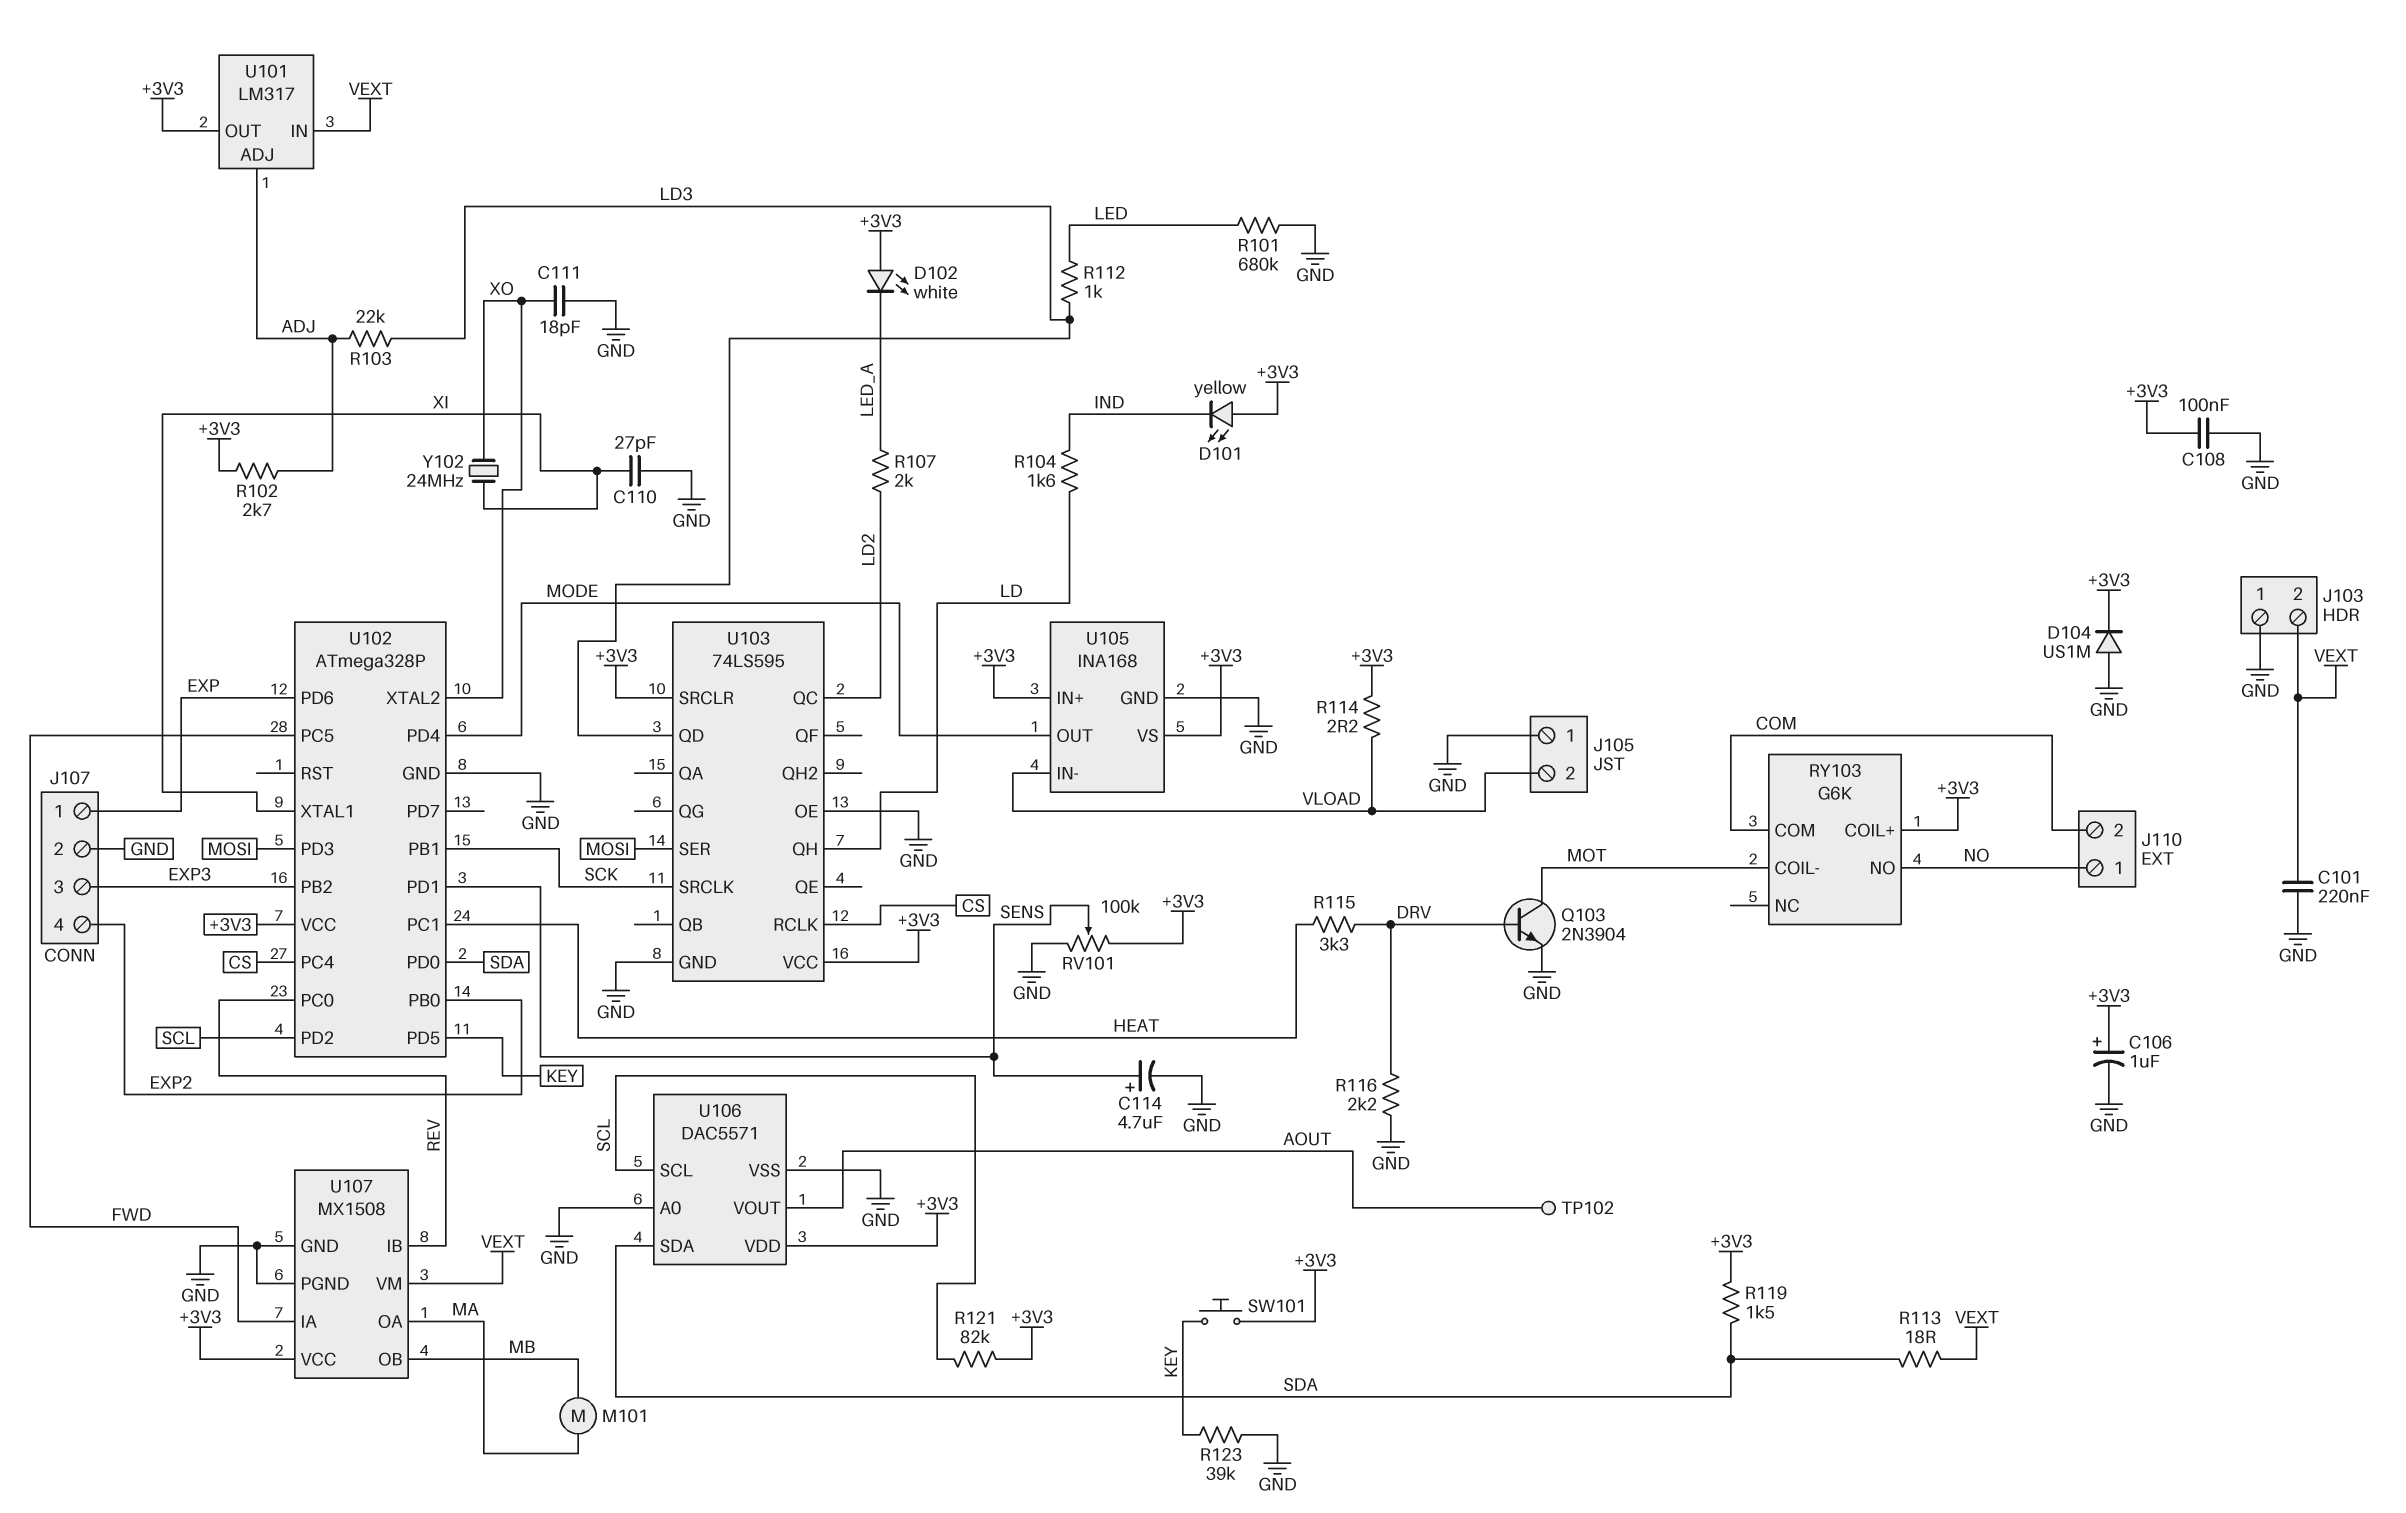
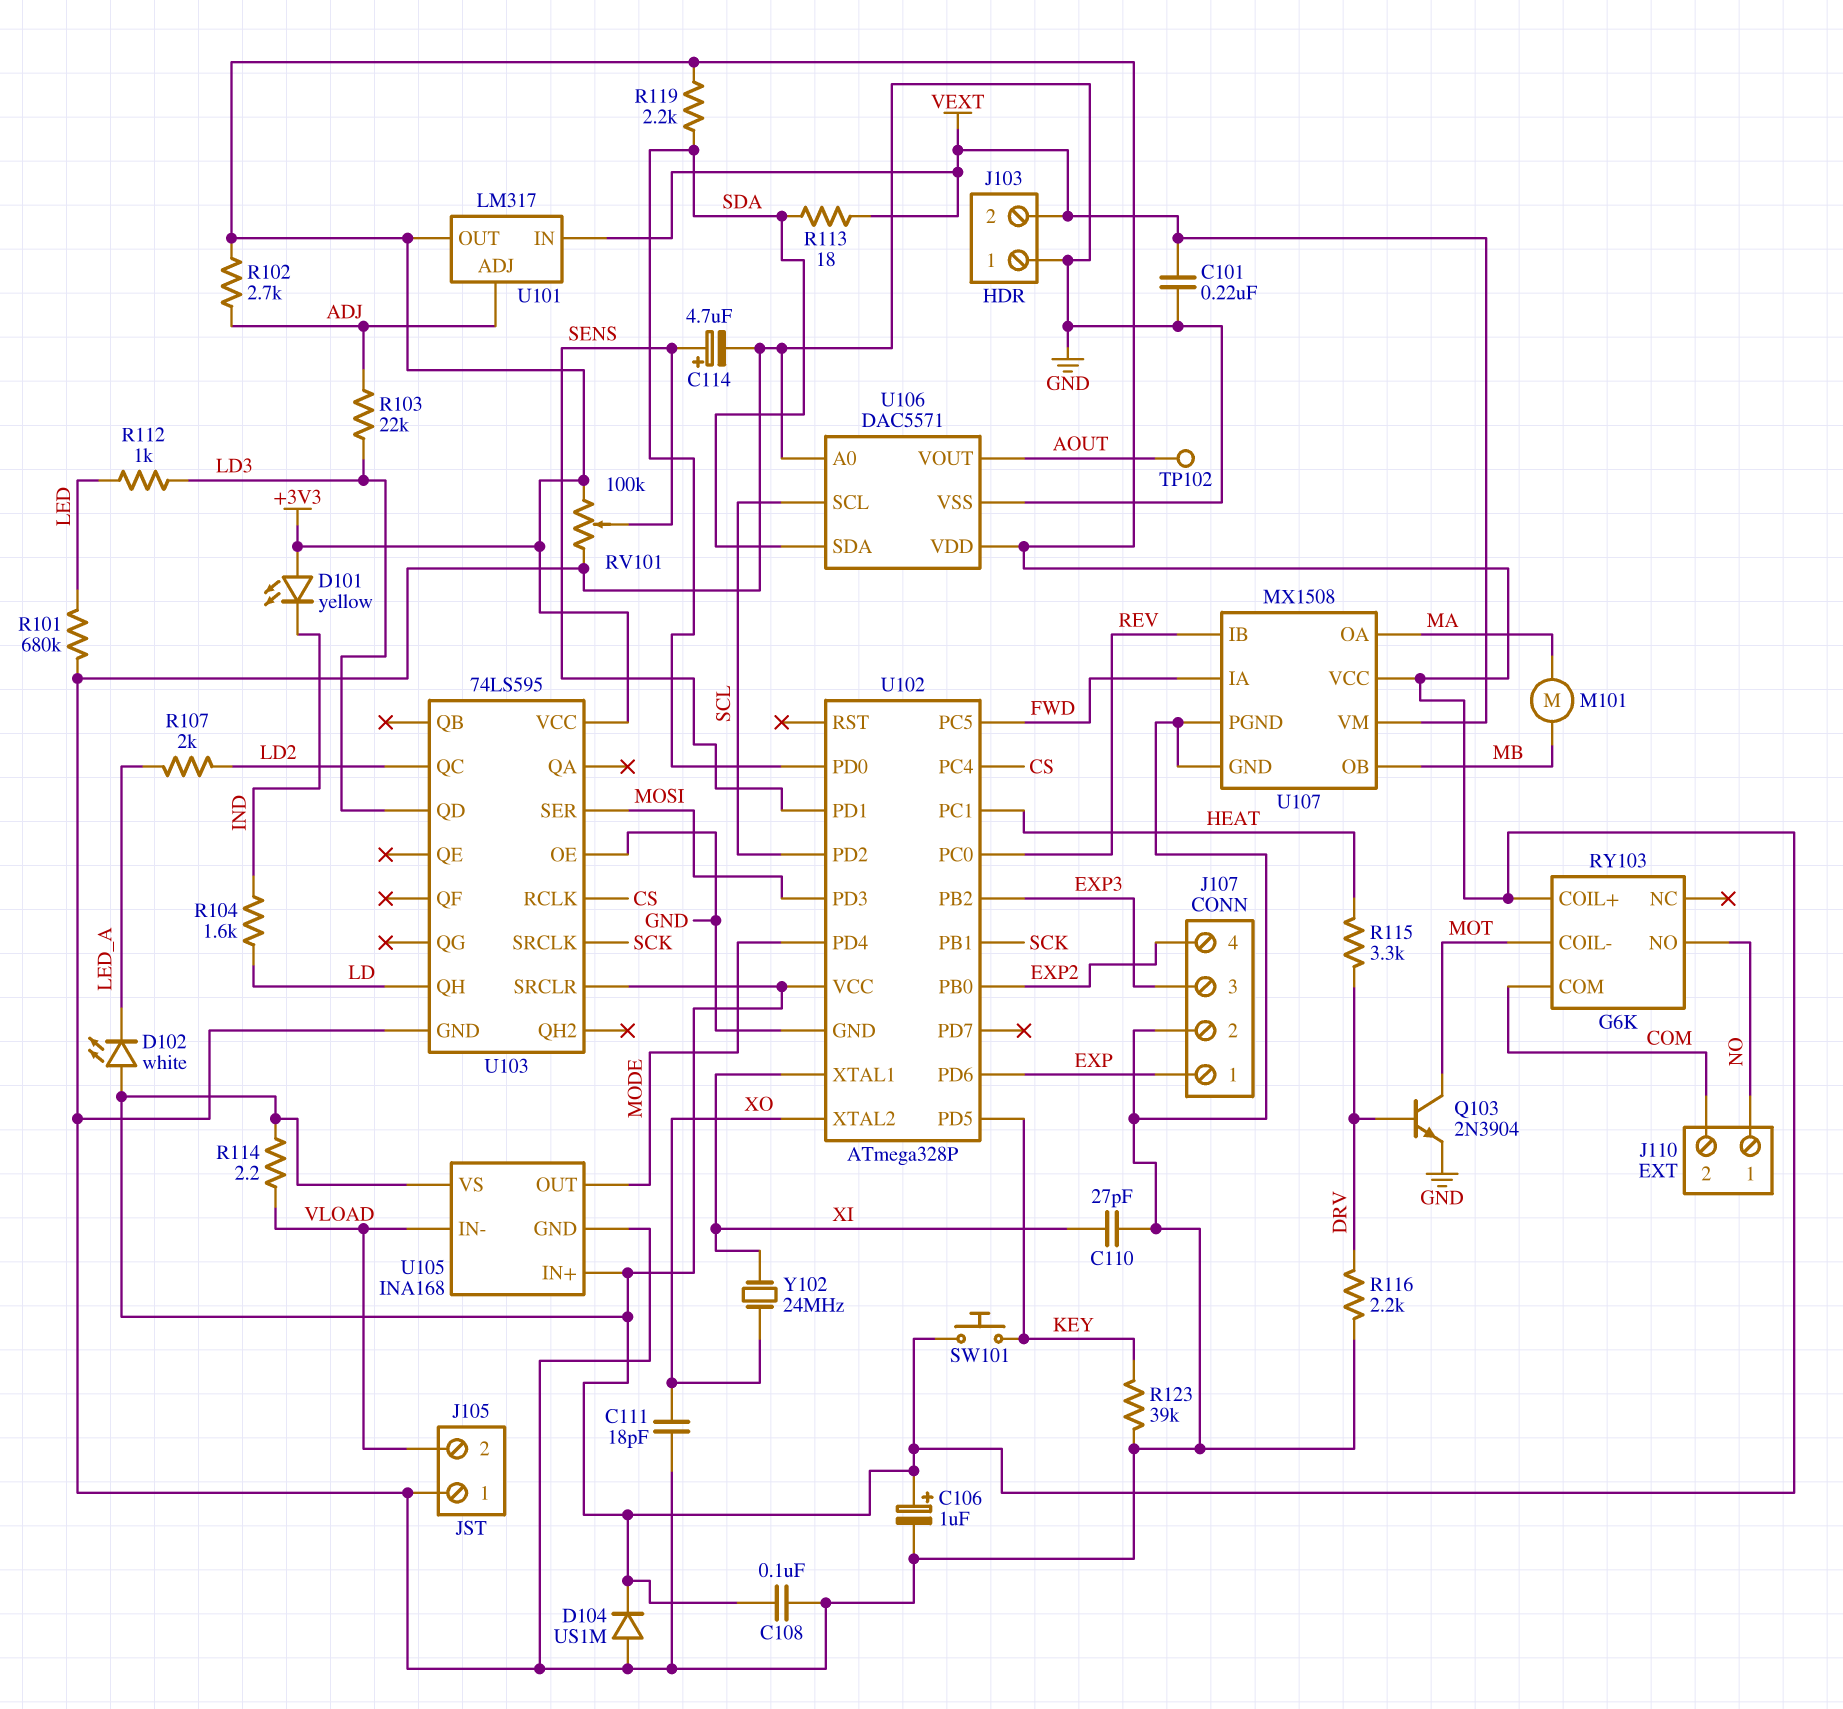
R119: 1.5k (+3V3, SDA) -> 2.2k (+3V3, SDA)
R121: 82k (+3V3, SCL) -> none

